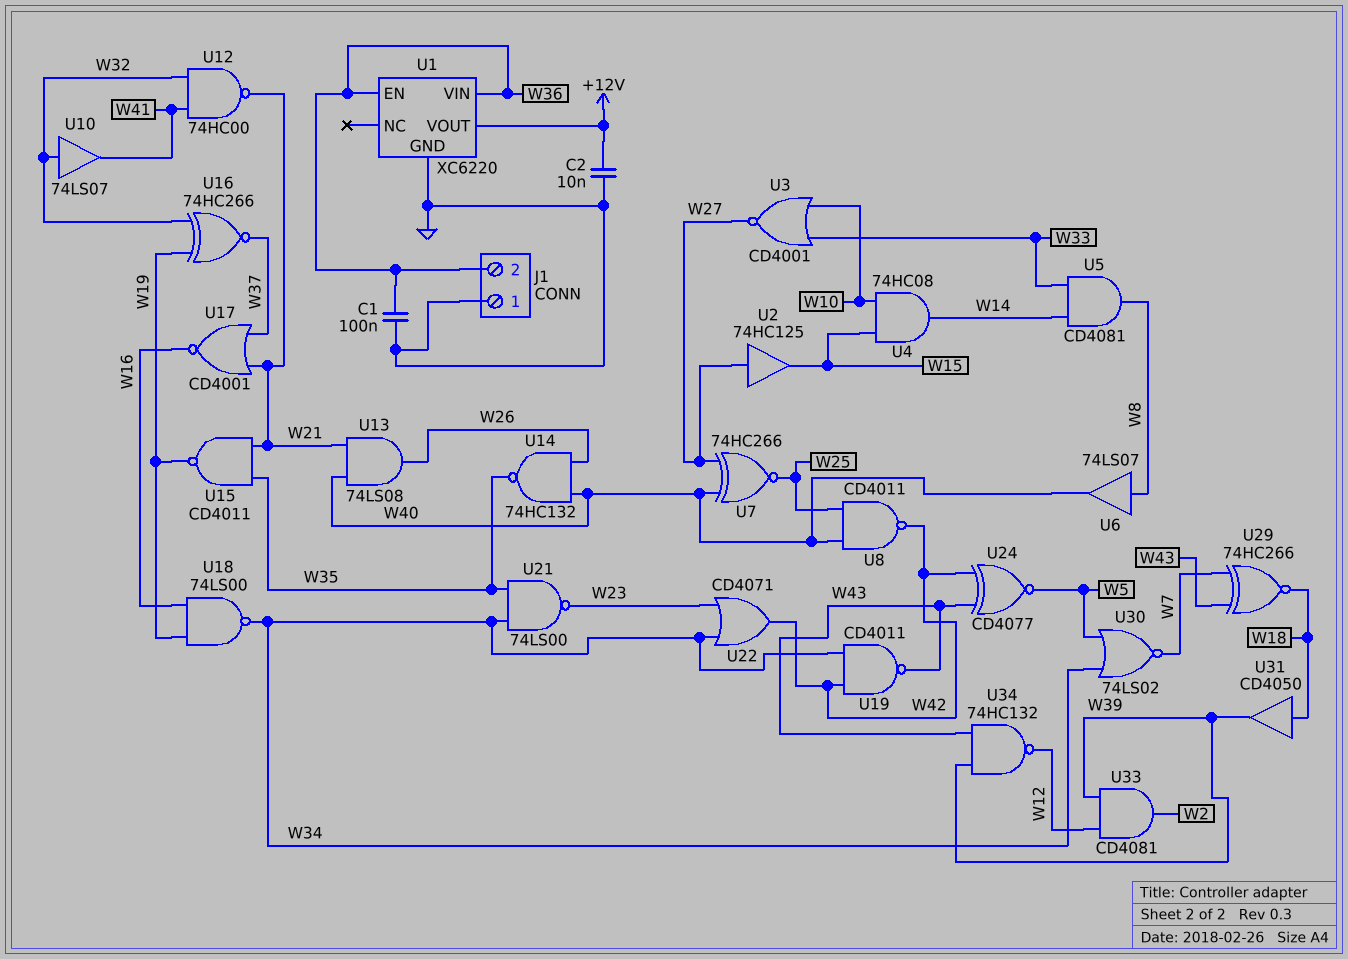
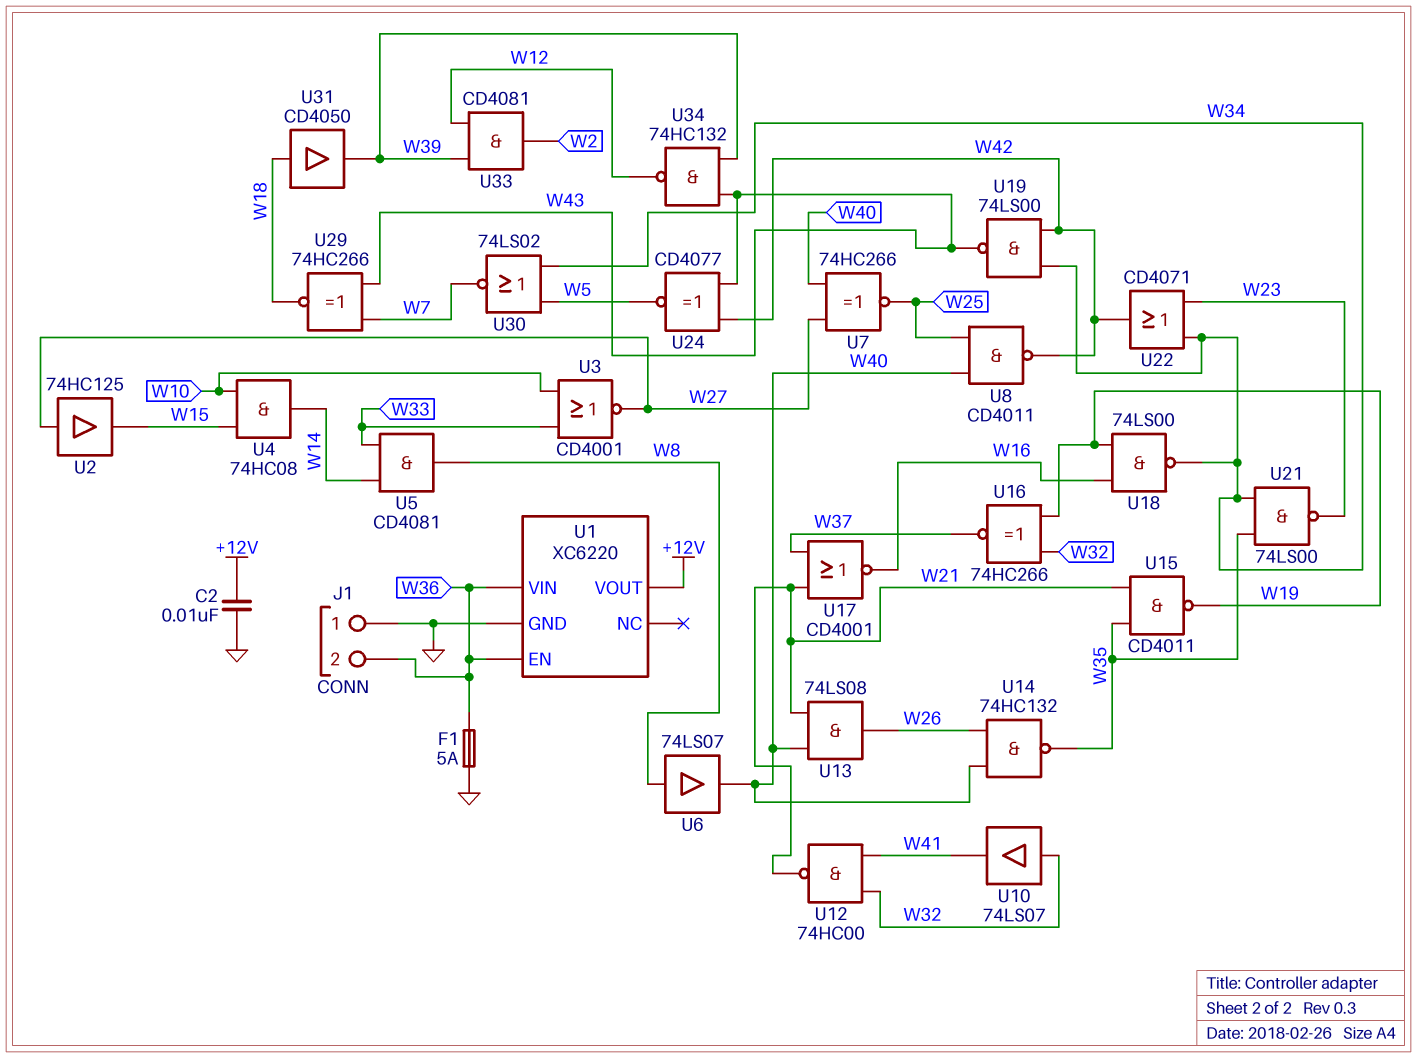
C1: 100nF (GND, W36) -> none
F1: none -> 5A (GND, W36)
U19: NAND CD4011 (in W34, in W42, out W43) -> NAND 74LS00 (in W34, in W42, out W43)

